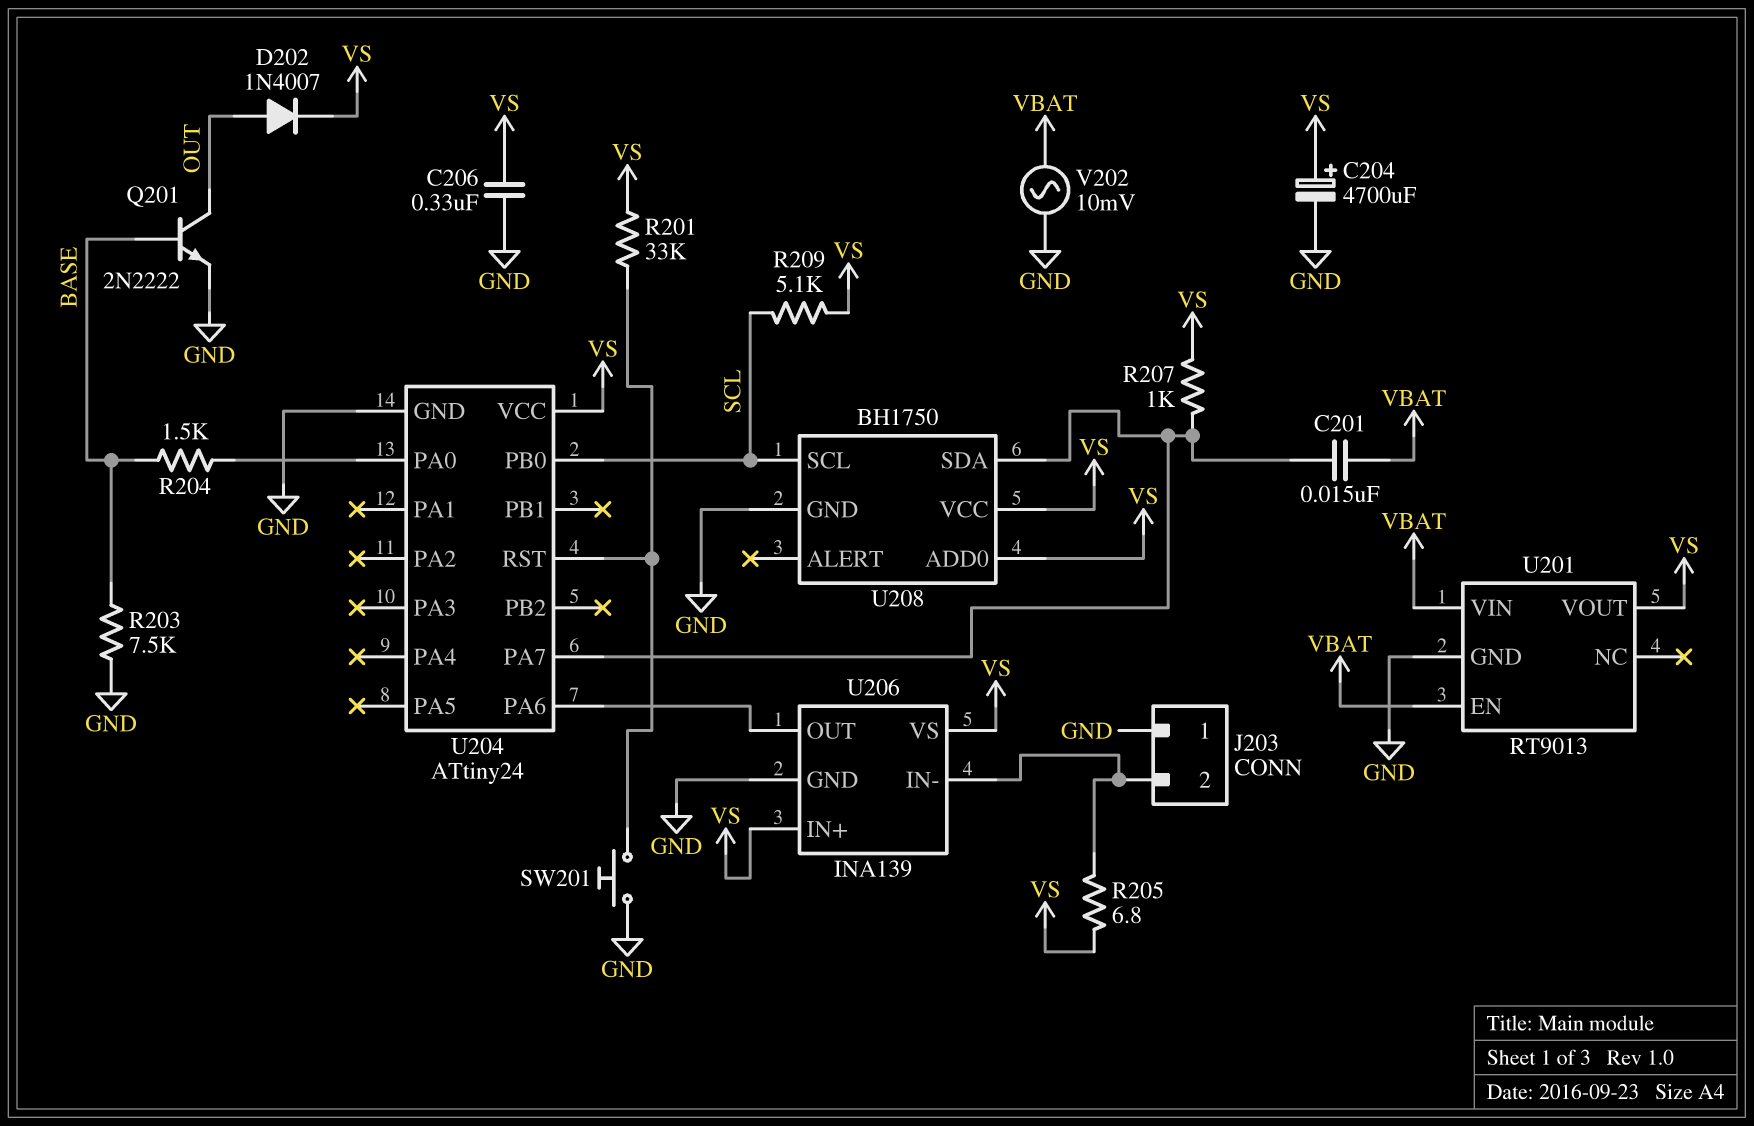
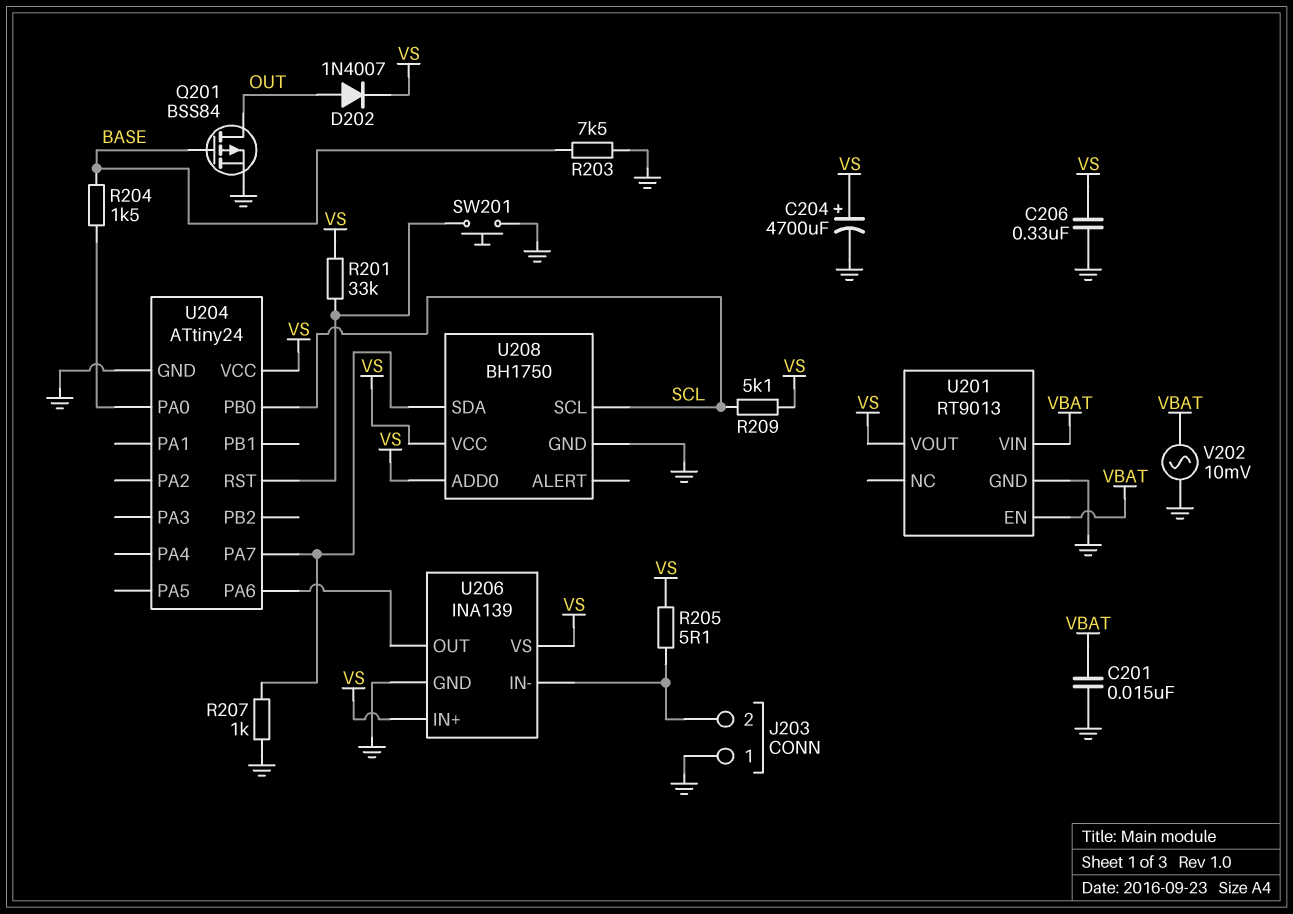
C201: 15nF (U204/PA7, VBAT) -> 15nF (GND, VBAT)
Q201: NPN 2N2222 (B BASE, C OUT, E GND) -> PMOS BSS84 (G BASE, D OUT, S GND)
R205: 6.8 (J203/2, VS) -> 5.1 (J203/2, VS)
R207: 1k (U204/PA7, VS) -> 1k (GND, U204/PA7)

